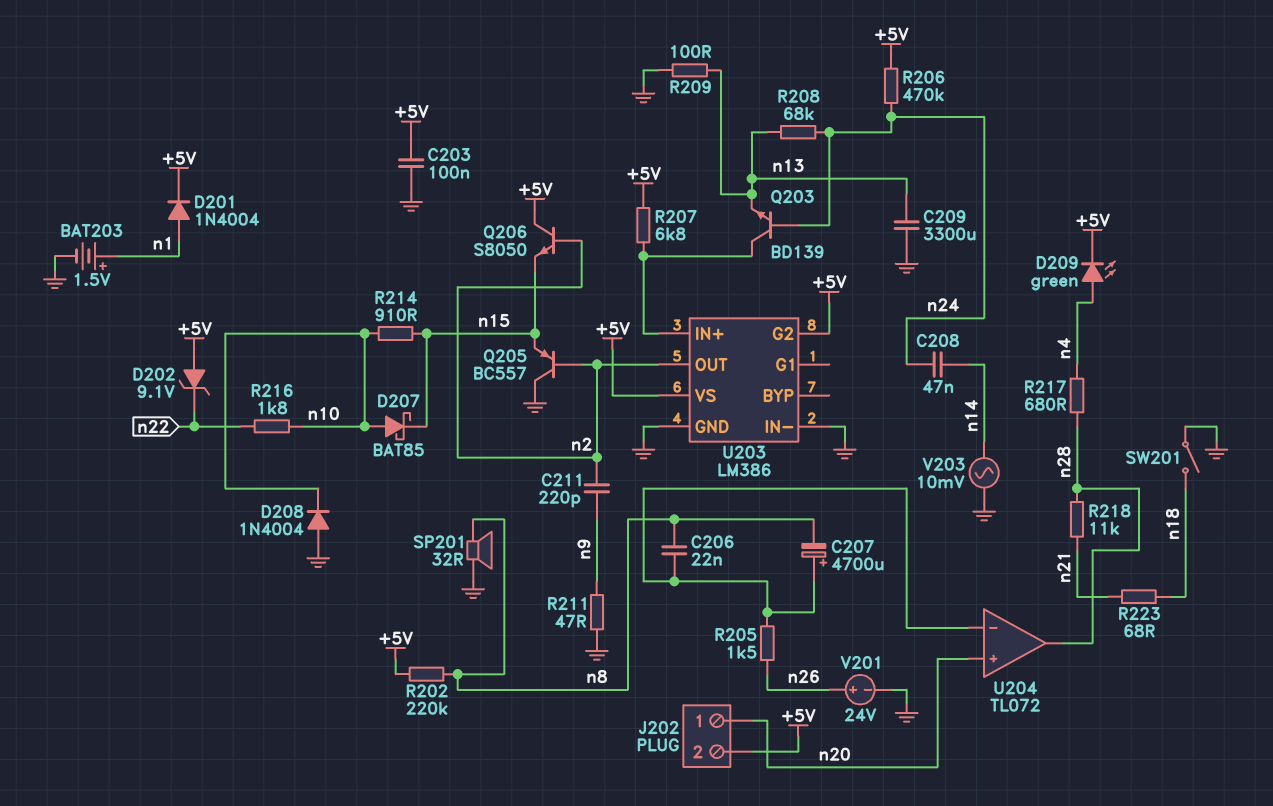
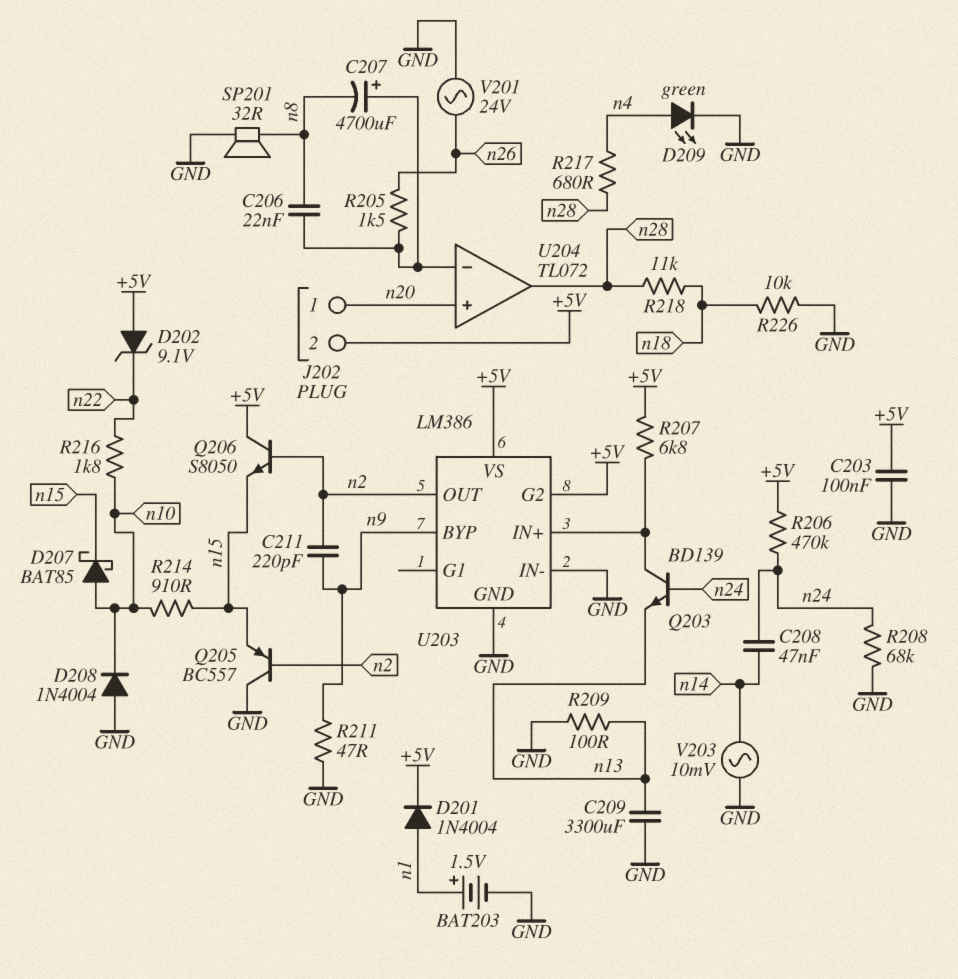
D209: LED green (A n4, K +5V) -> LED green (A n4, K GND)
R202: 220k (+5V, n8) -> none
R208: 68k (n13, n24) -> 68k (GND, n24)
R218: 11k (n21, n28) -> 11k (n18, n28)
R223: 68 (n18, n21) -> none
R226: none -> 10k (GND, n18)
SW201: switch (GND, n18) -> none
U203 pin BYP: none -> n9
V201: 24V (plus n26, minus GND) -> AC 24V (GND, n26)

